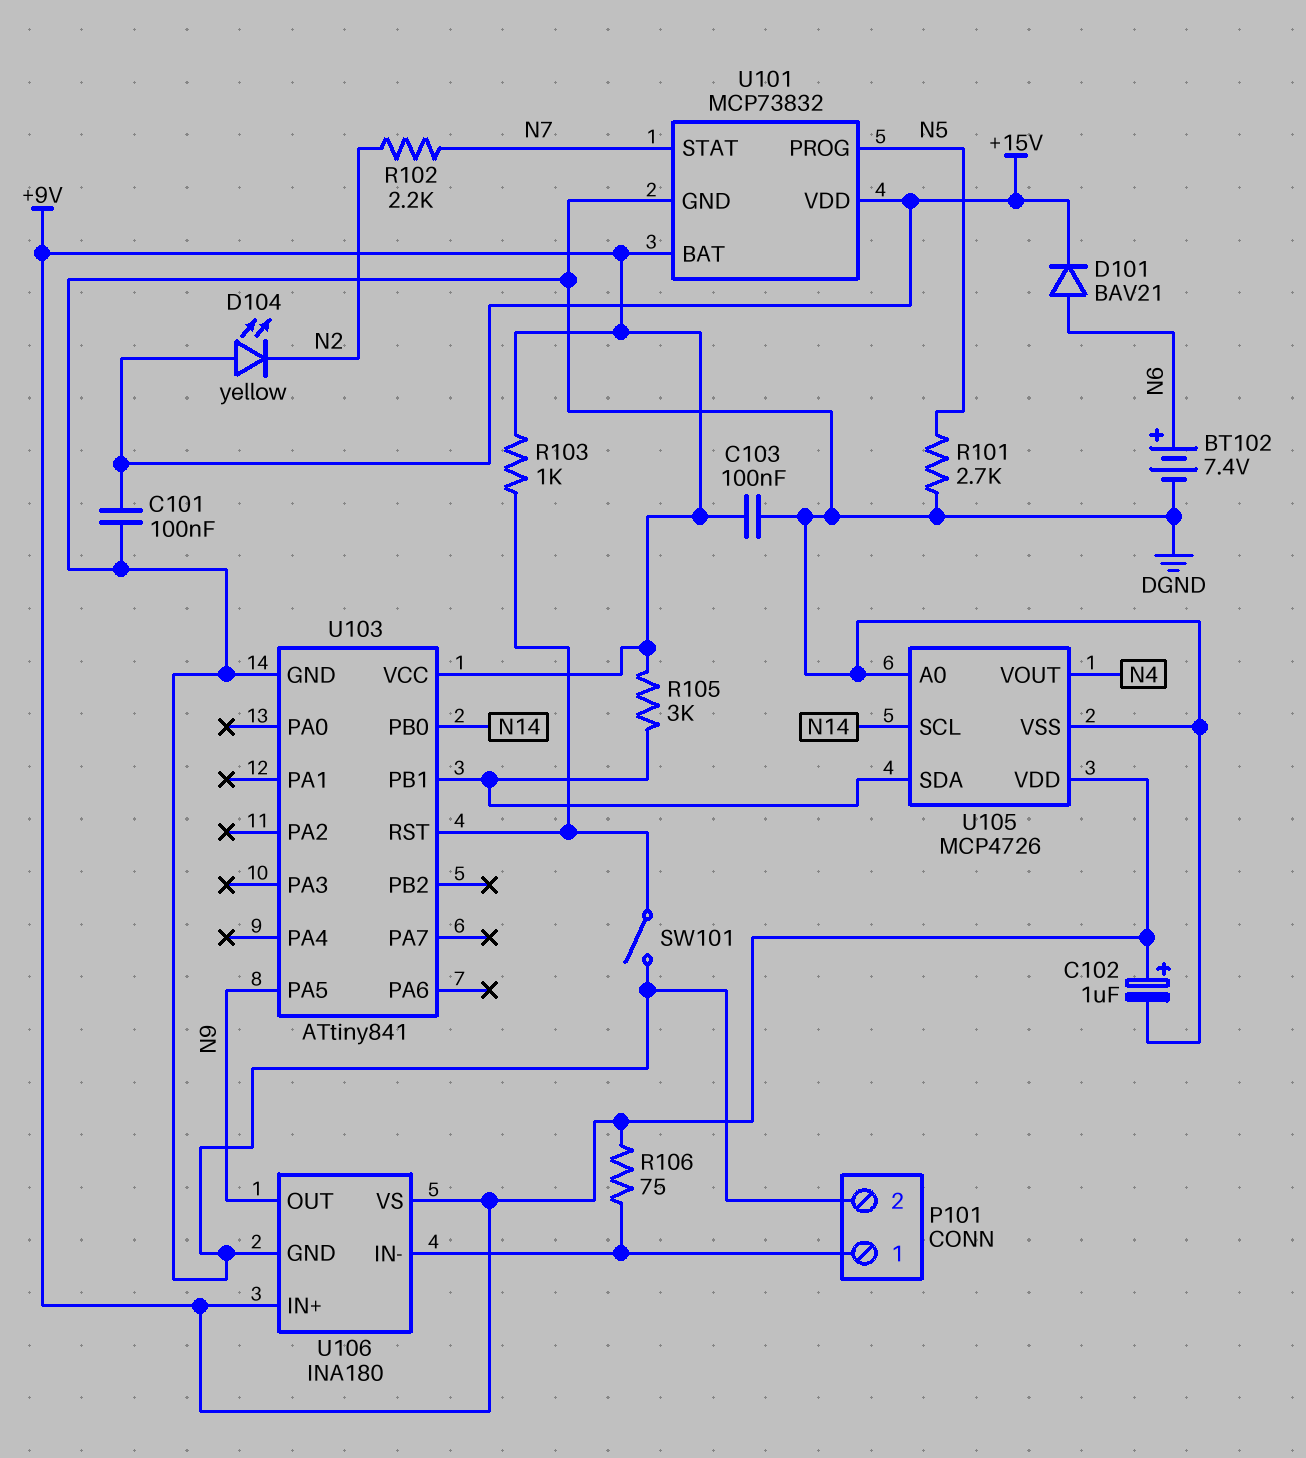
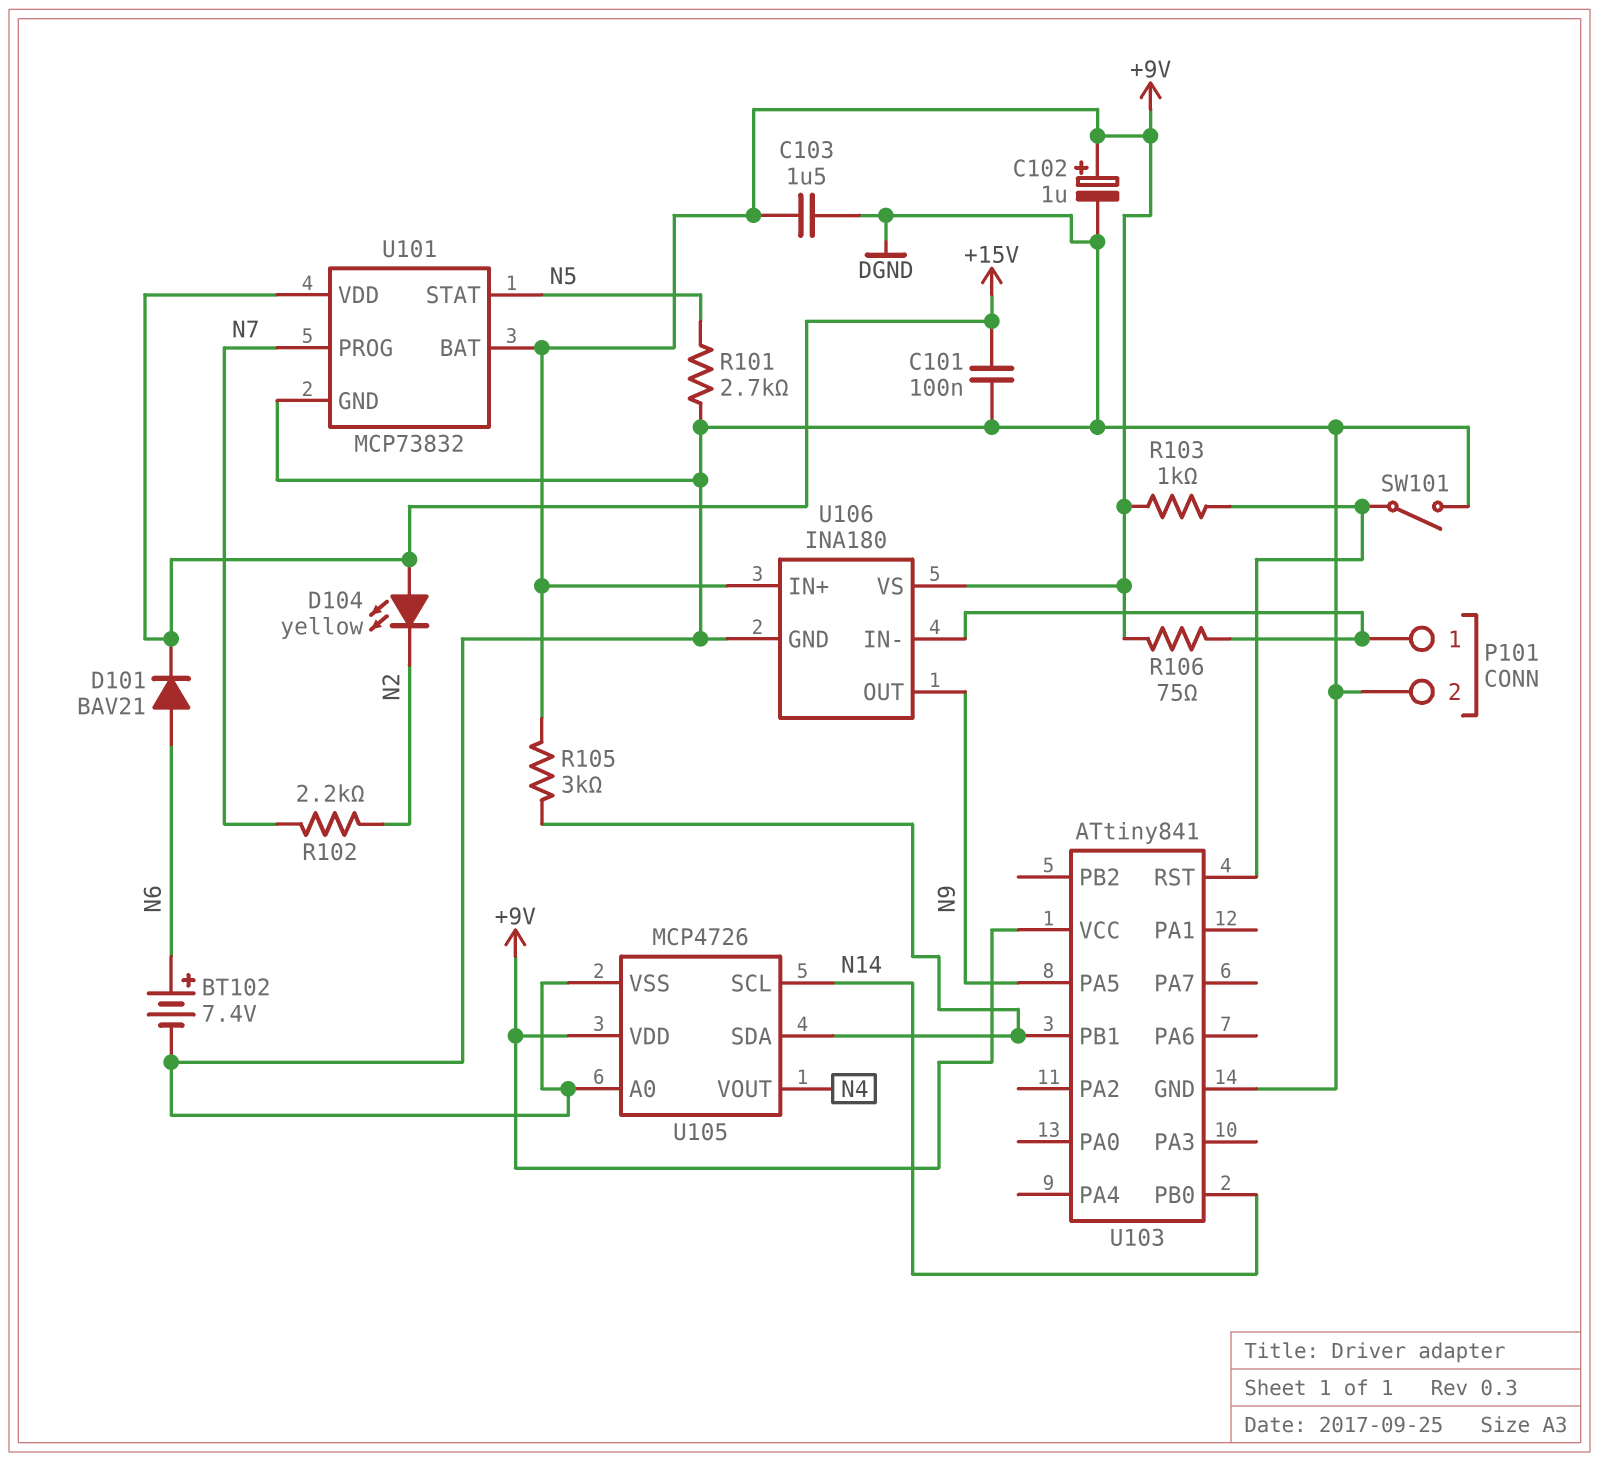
C103: 100nF (+9V, DGND) -> 1.5uF (+9V, DGND)
U101 pin PROG: N5 -> N7
U101 pin STAT: N7 -> N5

